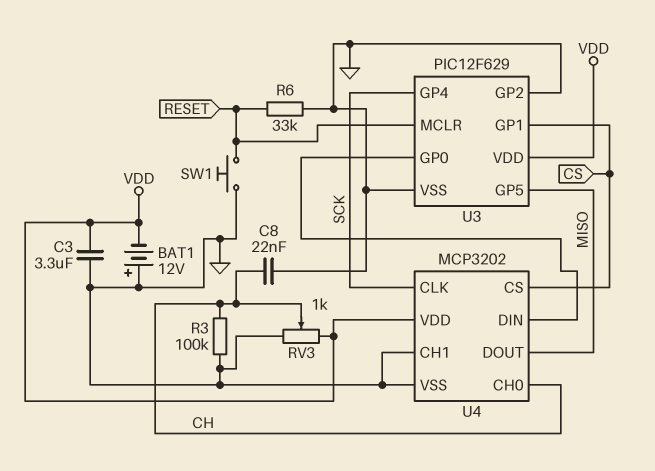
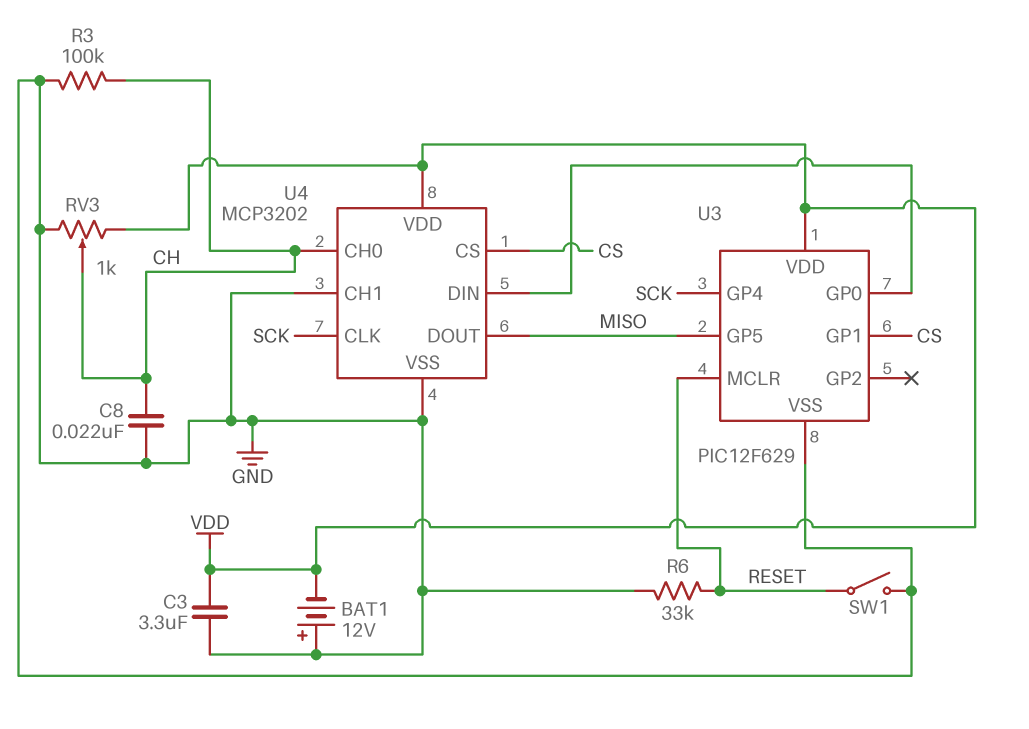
SW1: button (GND, RESET) -> switch (GND, RESET)
U3 pin GP2: GND -> none

